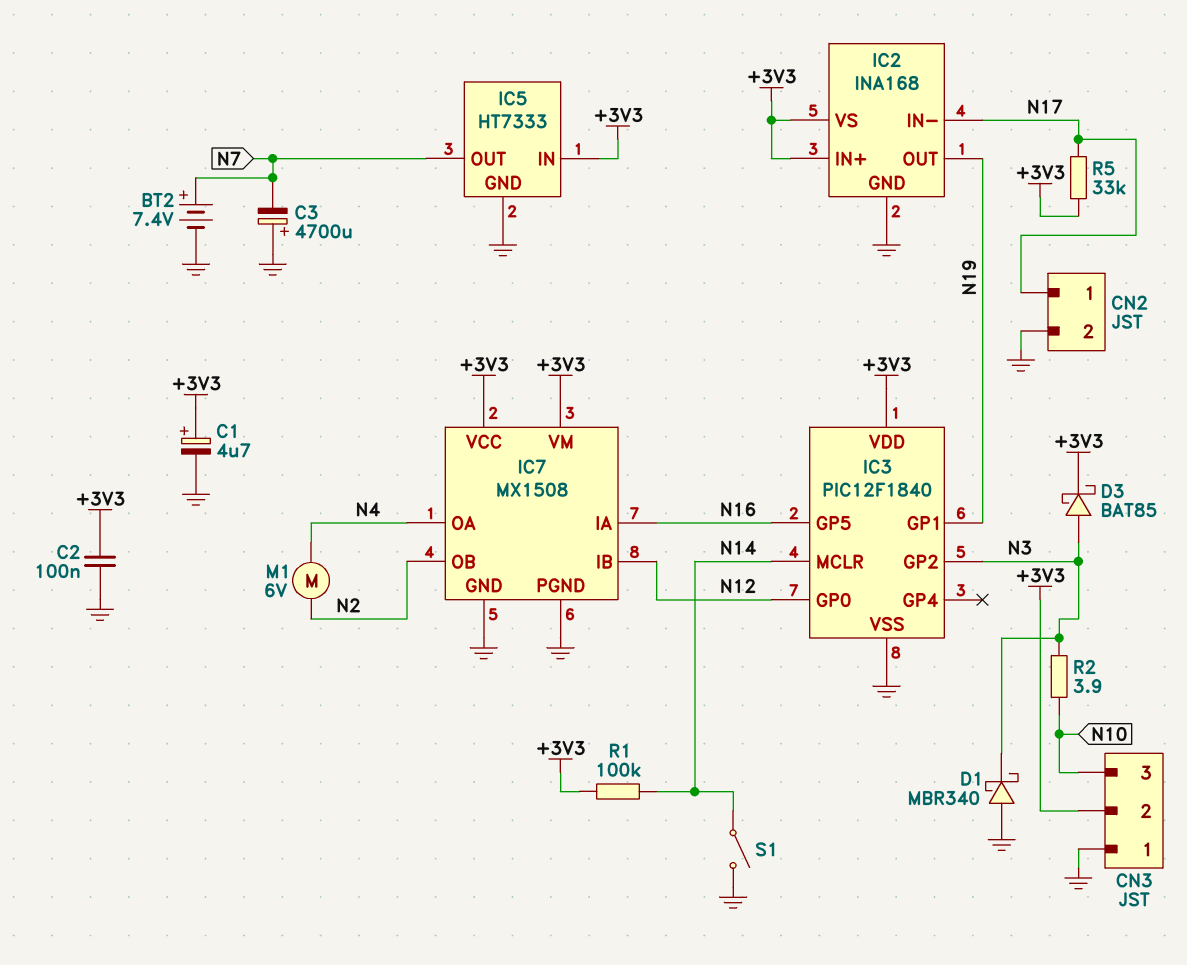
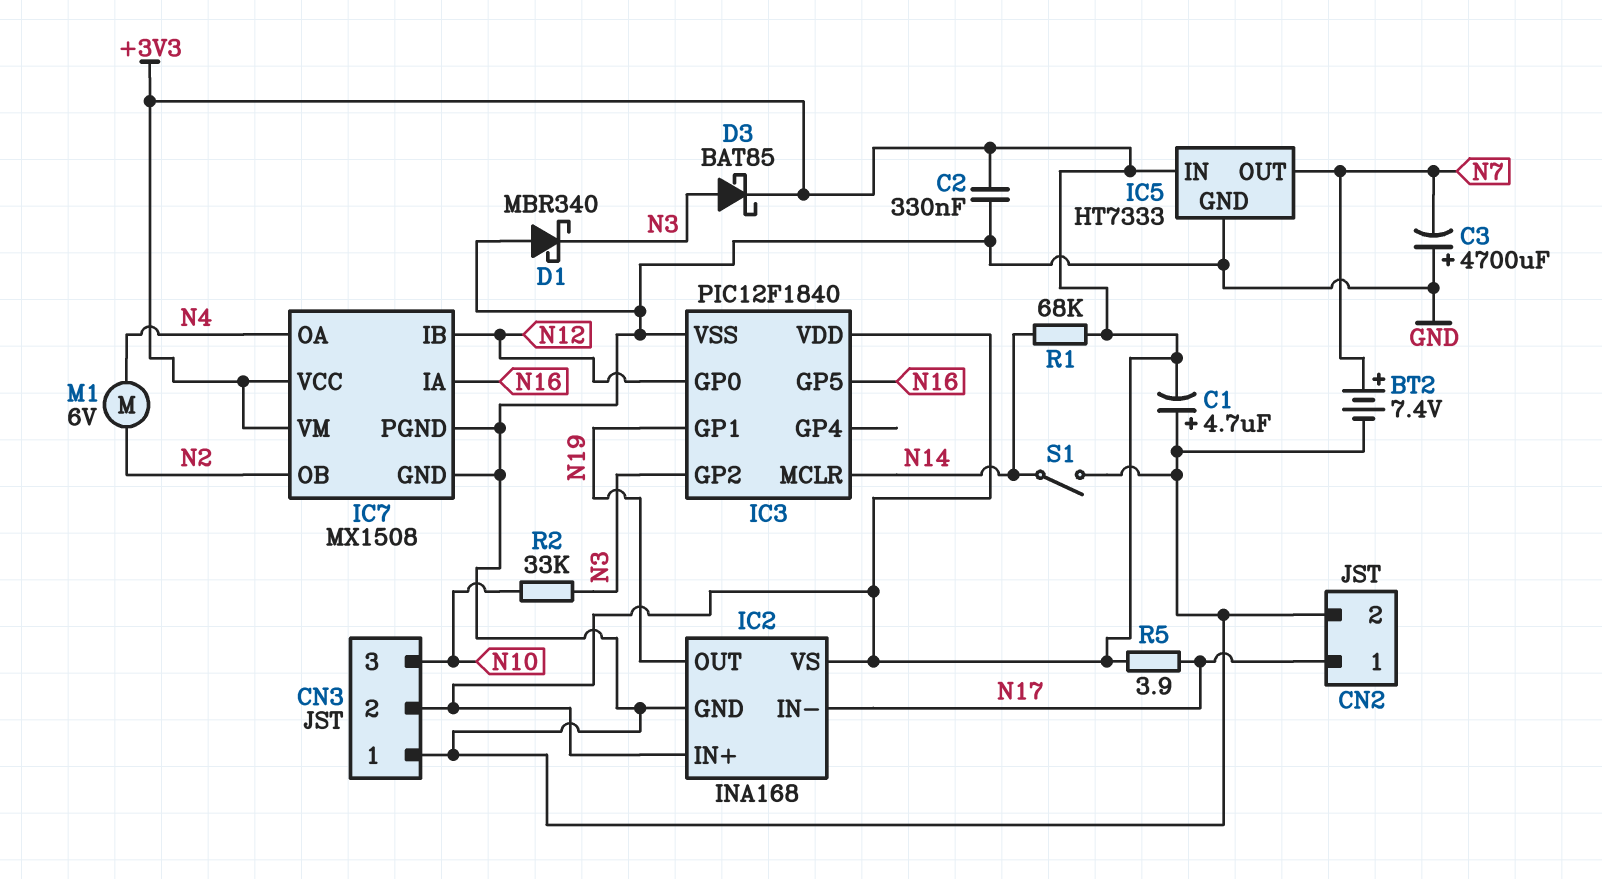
C1: 4.7uF (plus +3V3, minus GND) -> 4.7uF (plus GND, minus +3V3)
C2: 100nF (+3V3, GND) -> 330nF (+3V3, GND)
R1: 100k (+3V3, N14) -> 68k (+3V3, N14)
R2: 3.9 (N3, N10) -> 33k (N3, N10)
R5: 33k (+3V3, N17) -> 3.9 (+3V3, N17)

